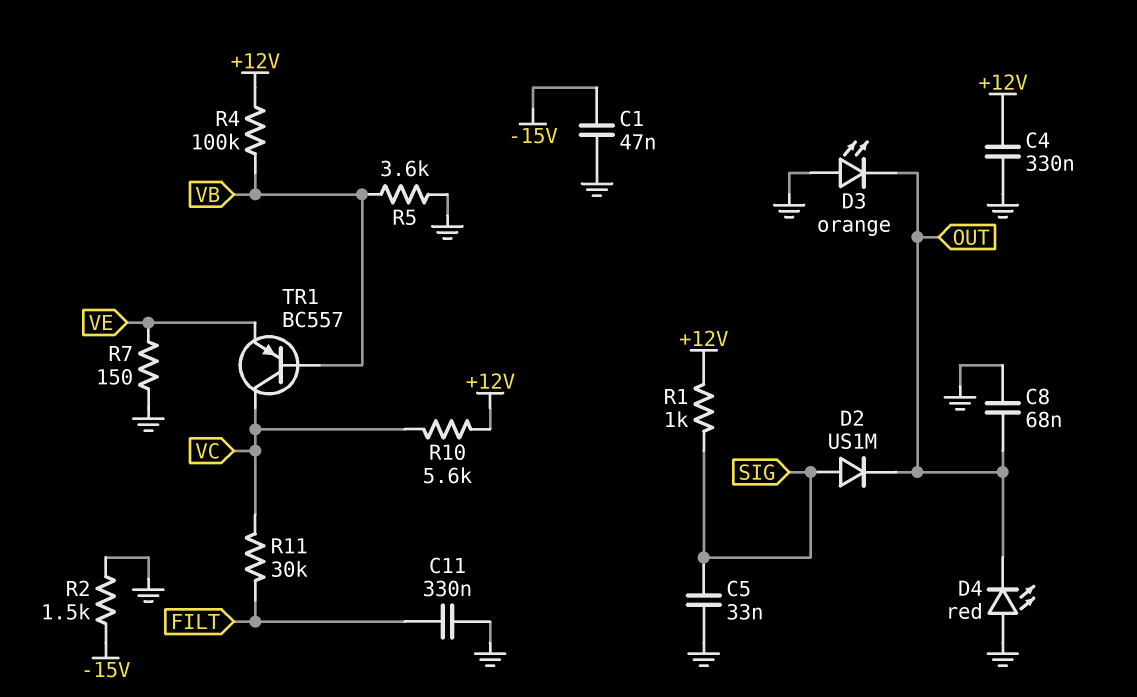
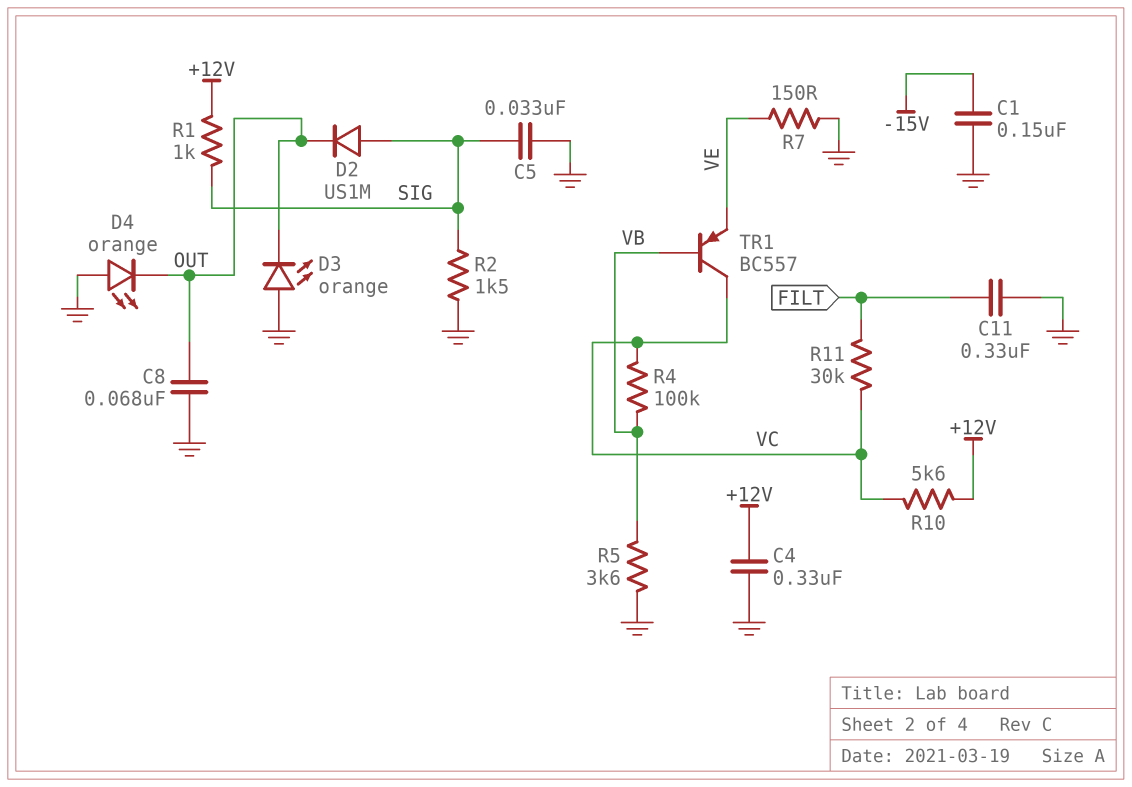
C1: 47nF (-15V, GND) -> 150nF (-15V, GND)
D4: LED red (A GND, K OUT) -> LED orange (A GND, K OUT)
R2: 1.5k (-15V, GND) -> 1.5k (GND, SIG)
R4: 100k (+12V, VB) -> 100k (VB, VC)

